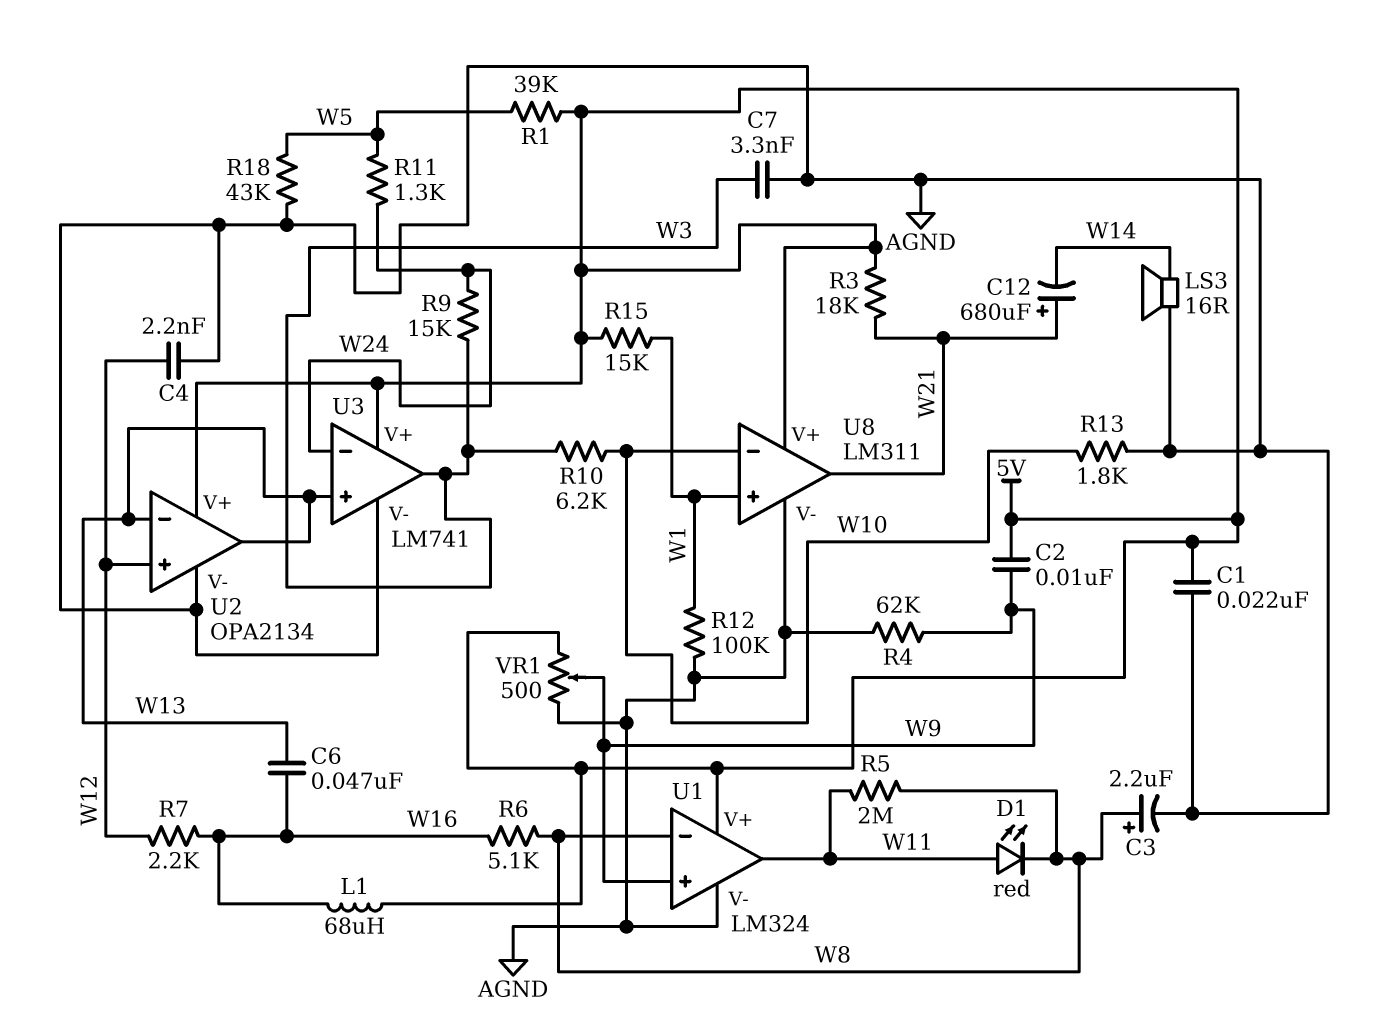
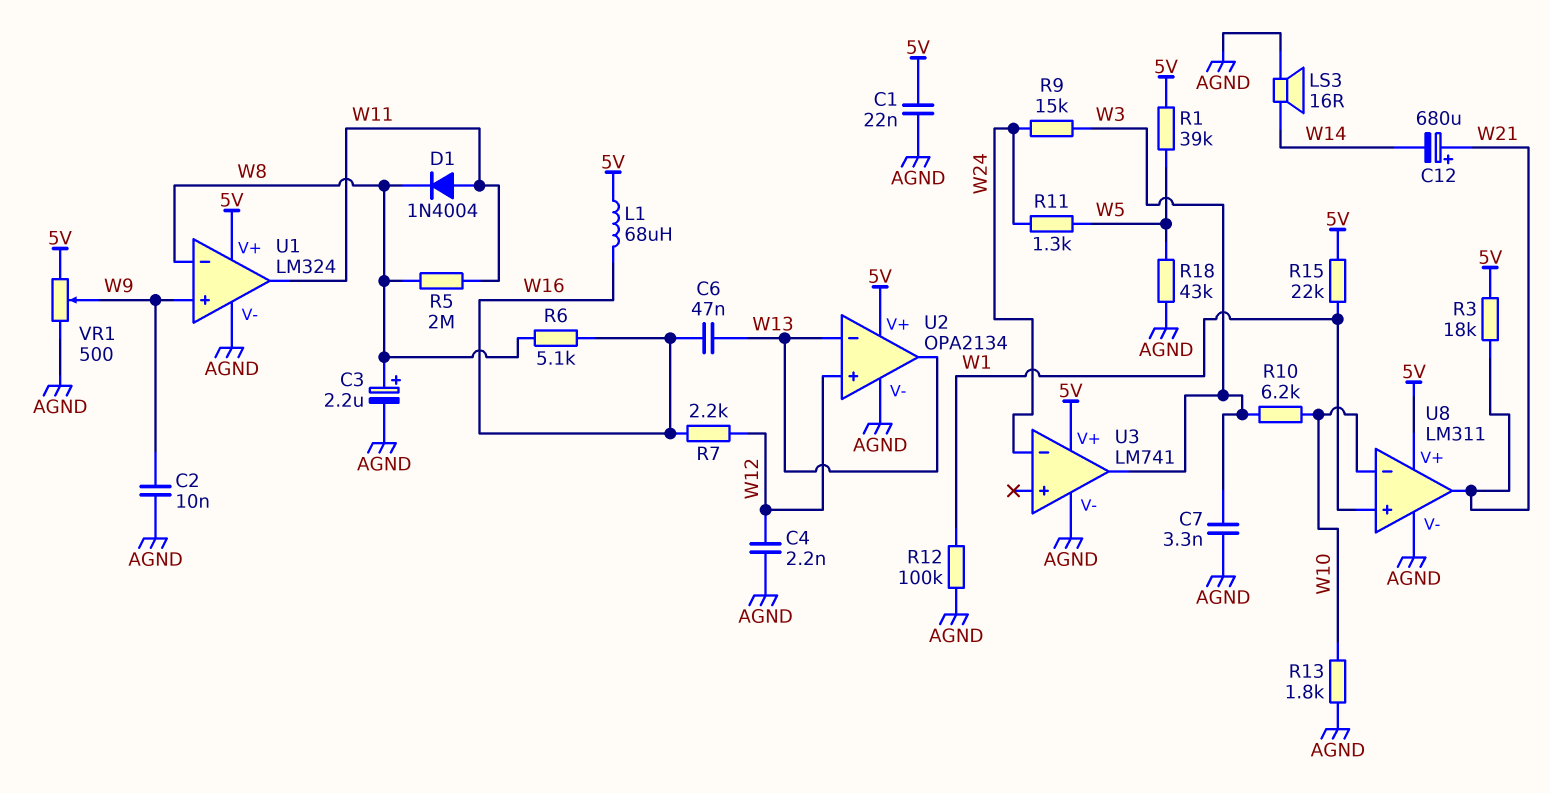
C2: 10nF (5V, W9) -> 10nF (AGND, W9)
D1: LED red (A W11, K W8) -> diode 1N4004 (A W11, K W8)
R4: 62k (AGND, W9) -> none
R15: 15k (5V, W1) -> 22k (5V, W1)
U3 pin in+: W13 -> none

